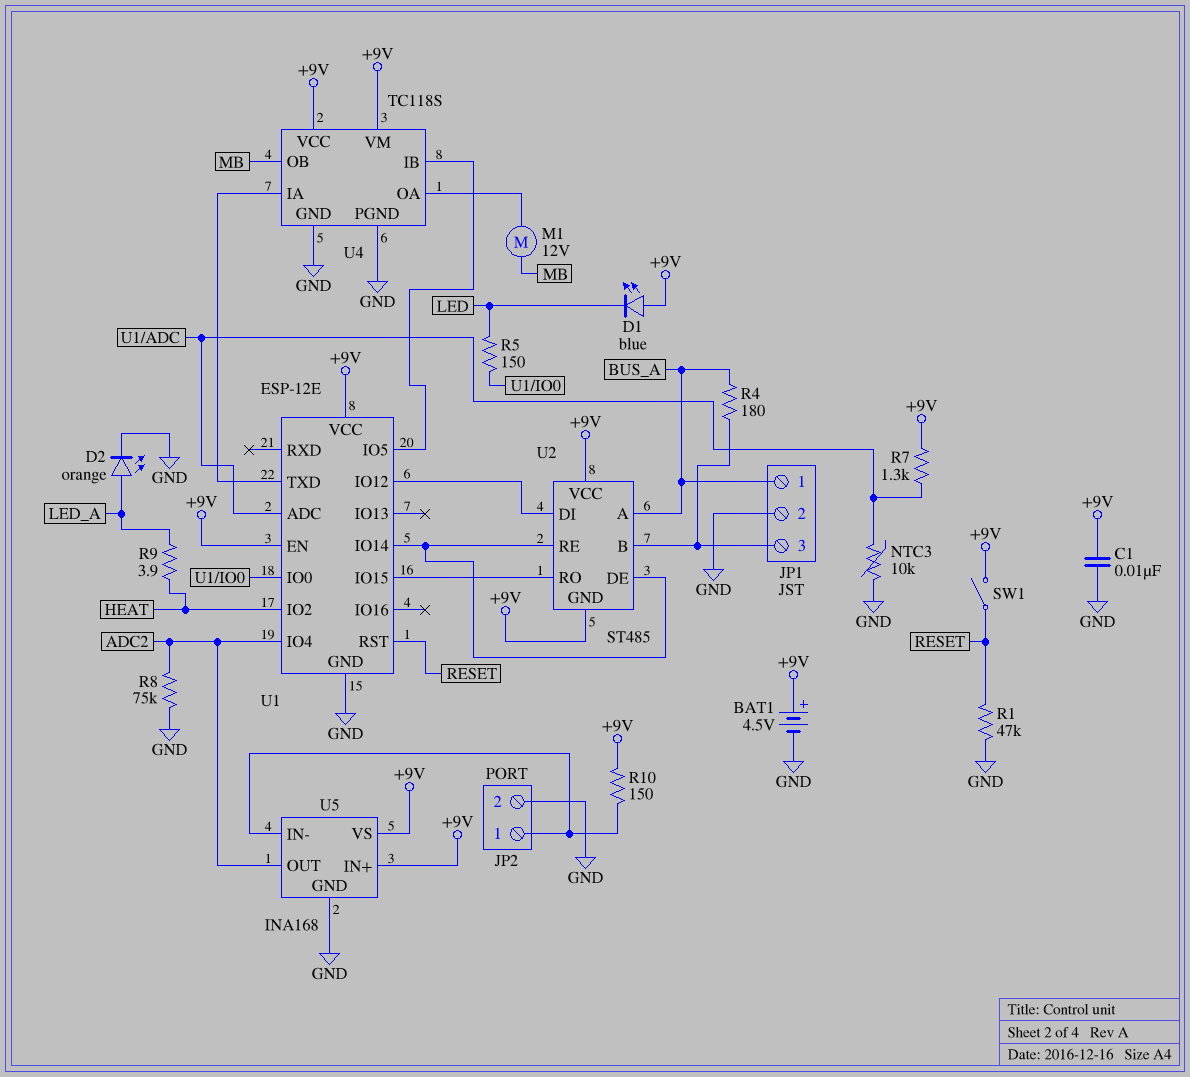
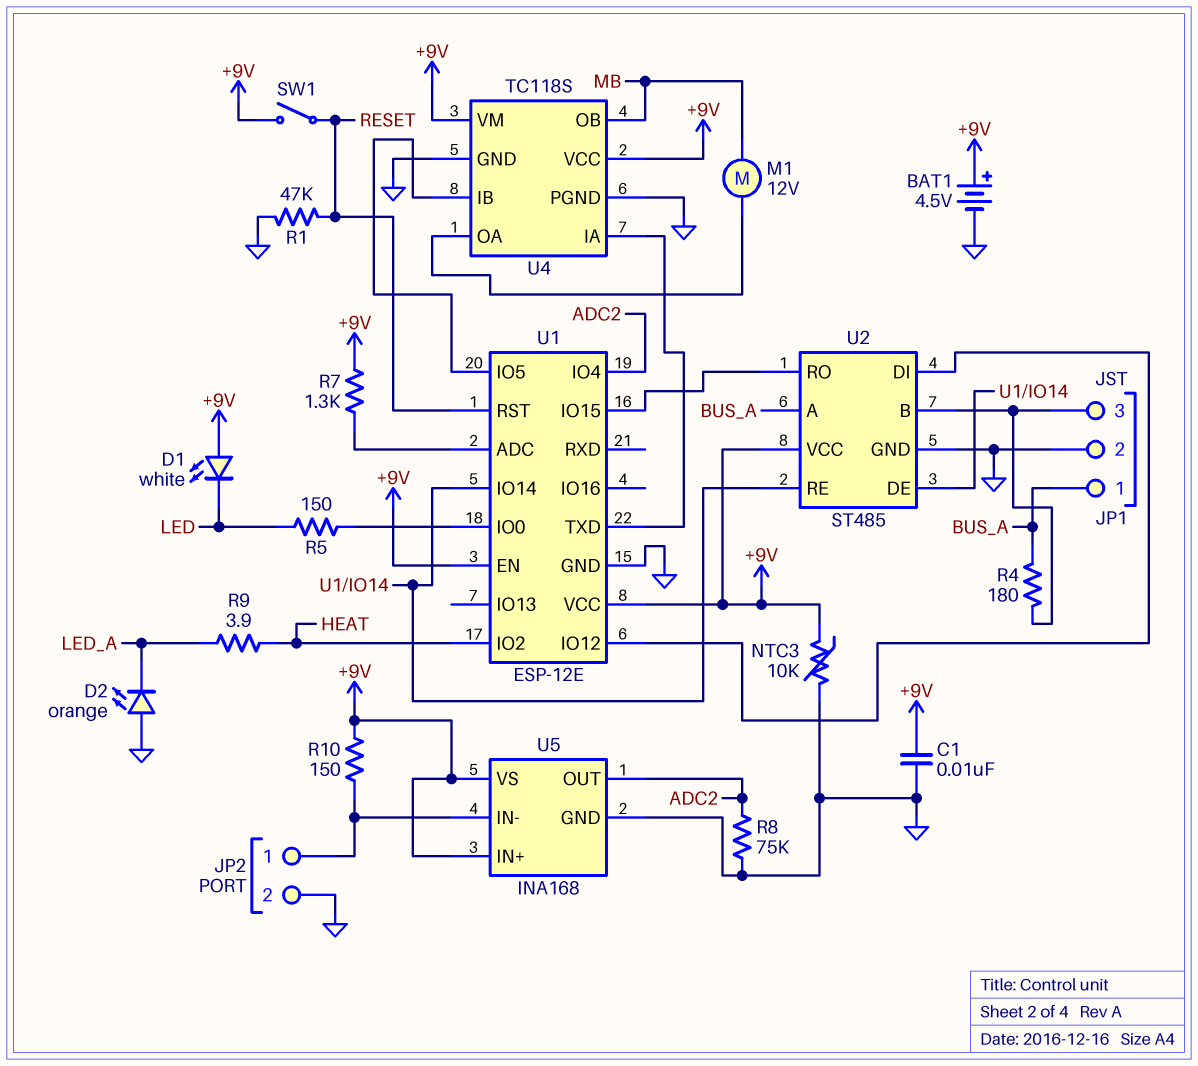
D1: LED blue (A +9V, K LED) -> LED white (A +9V, K LED)
D2: LED orange (A LED_A, K GND) -> LED orange (A GND, K LED_A)
NTC3: 10k (GND, U1/ADC) -> 10k (+9V, GND)
U2 pin GND: +9V -> GND

